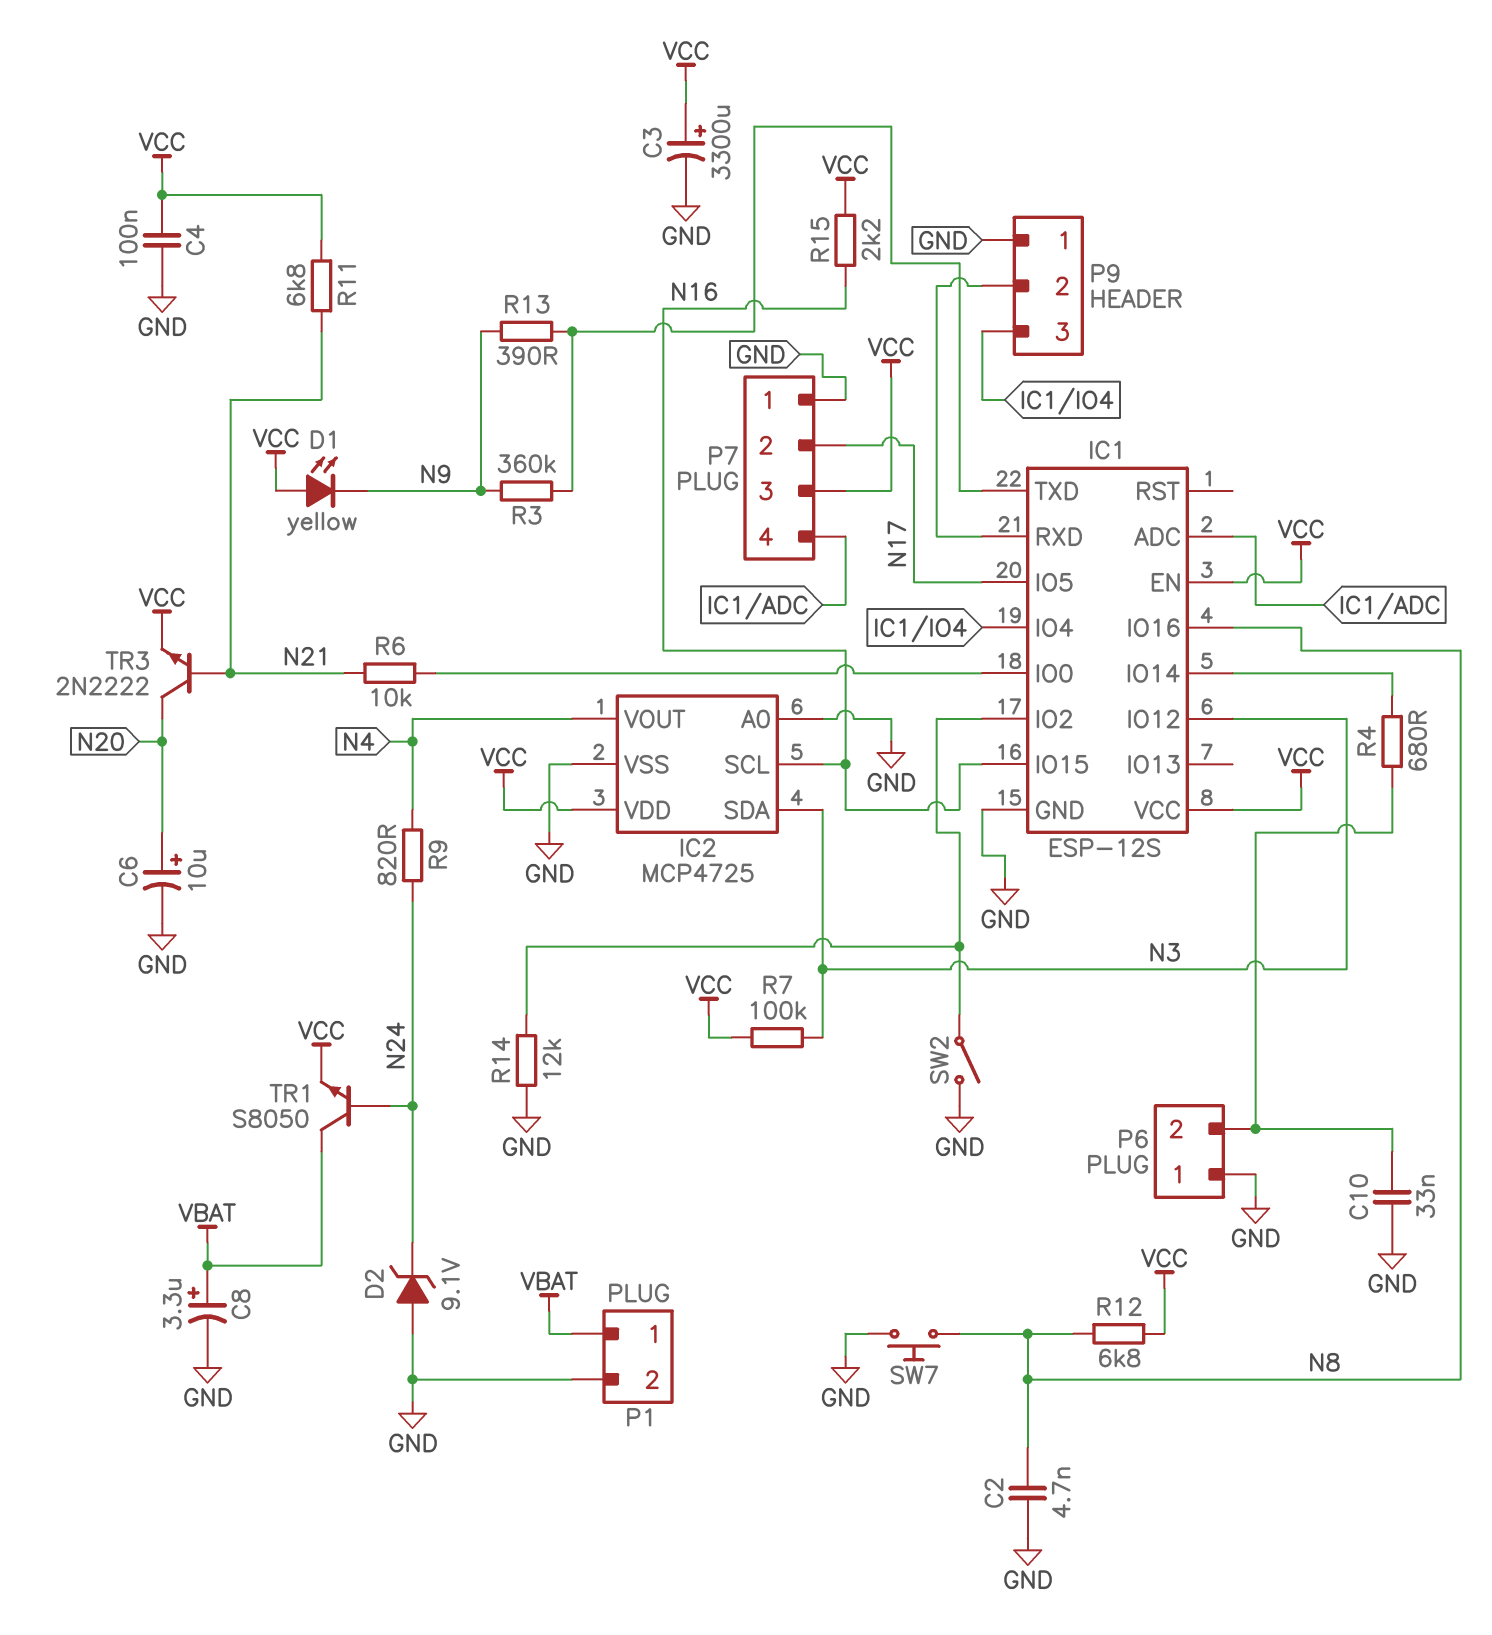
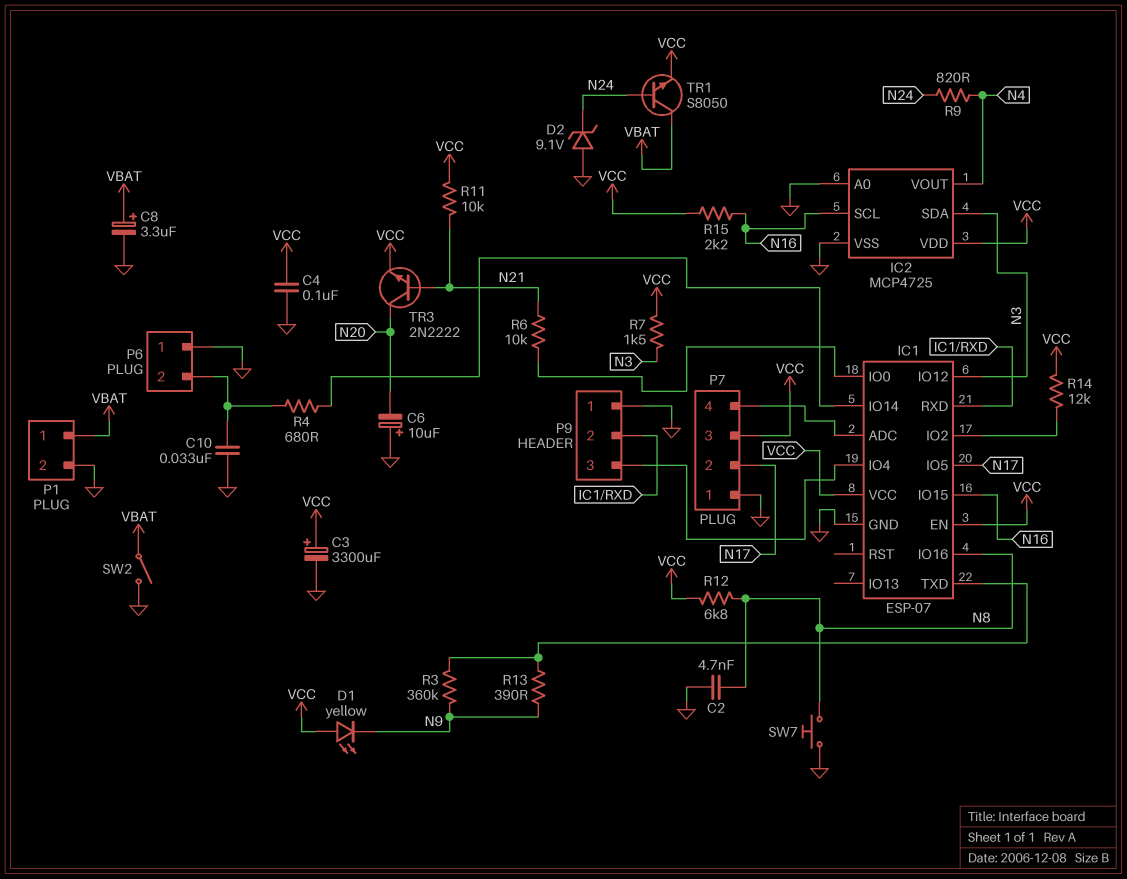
C6: 10uF (plus N20, minus GND) -> 10uF (plus GND, minus N20)
IC1: ESP-12S -> ESP-07
R7: 100k (N3, VCC) -> 1.5k (N3, VCC)
R11: 6.8k (N21, VCC) -> 10k (N21, VCC)
R14: 12k (GND, IC1/IO2) -> 12k (IC1/IO2, VCC)
SW2: switch (GND, IC1/IO2) -> switch (GND, VBAT)

